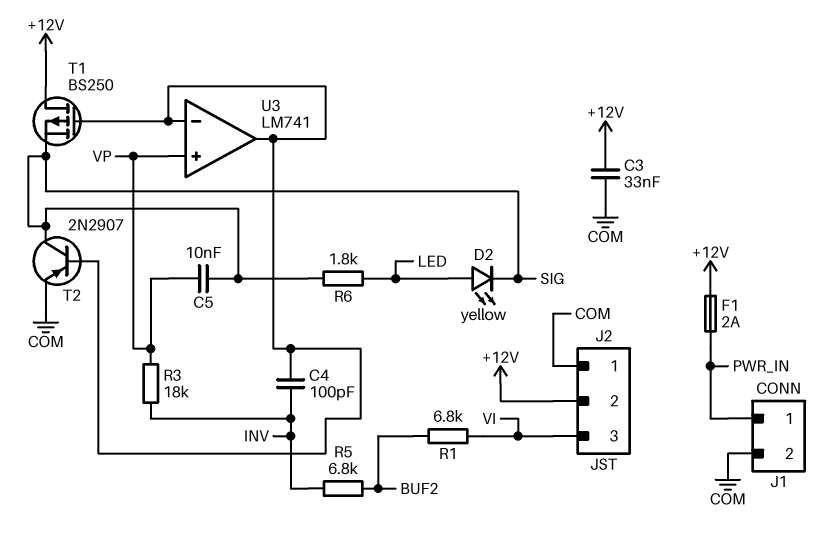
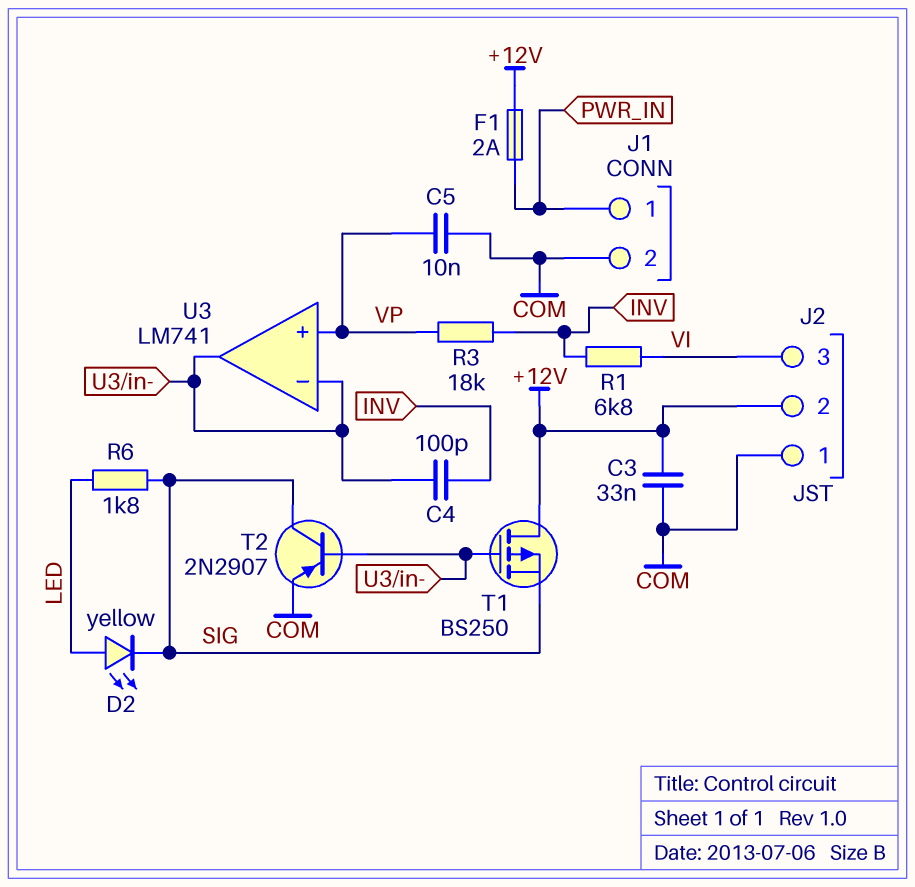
C5: 10nF (SIG, VP) -> 10nF (COM, VP)
R1: 6.8k (BUF2, VI) -> 6.8k (INV, VI)
R5: 6.8k (BUF2, INV) -> none

